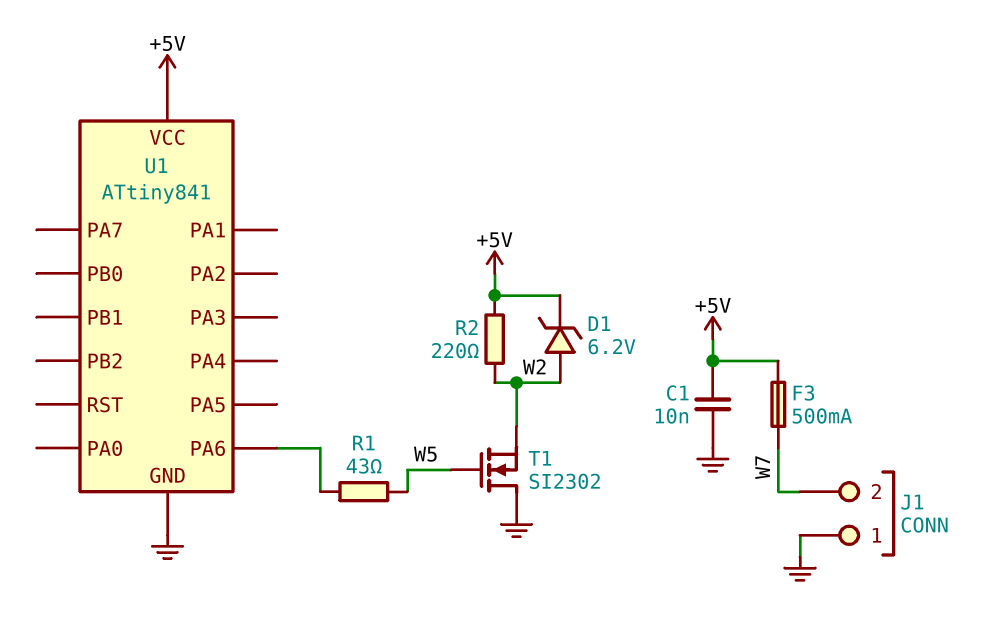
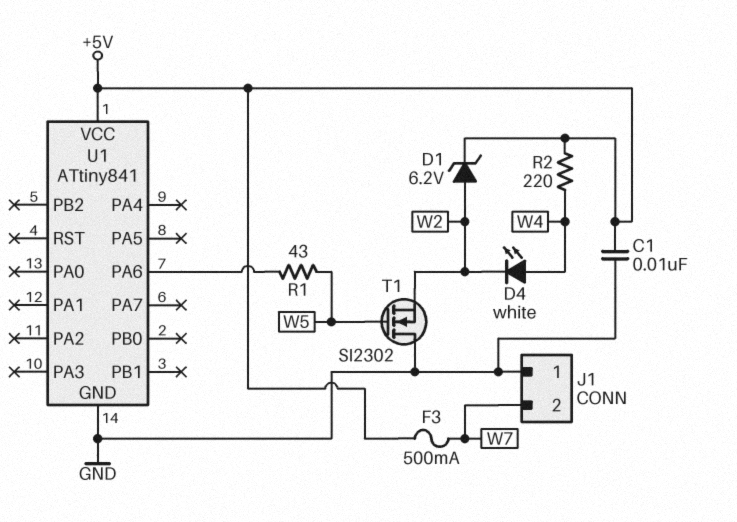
D4: none -> LED white (A W4, K W2)
R2: 220 (+5V, W2) -> 220 (+5V, W4)

